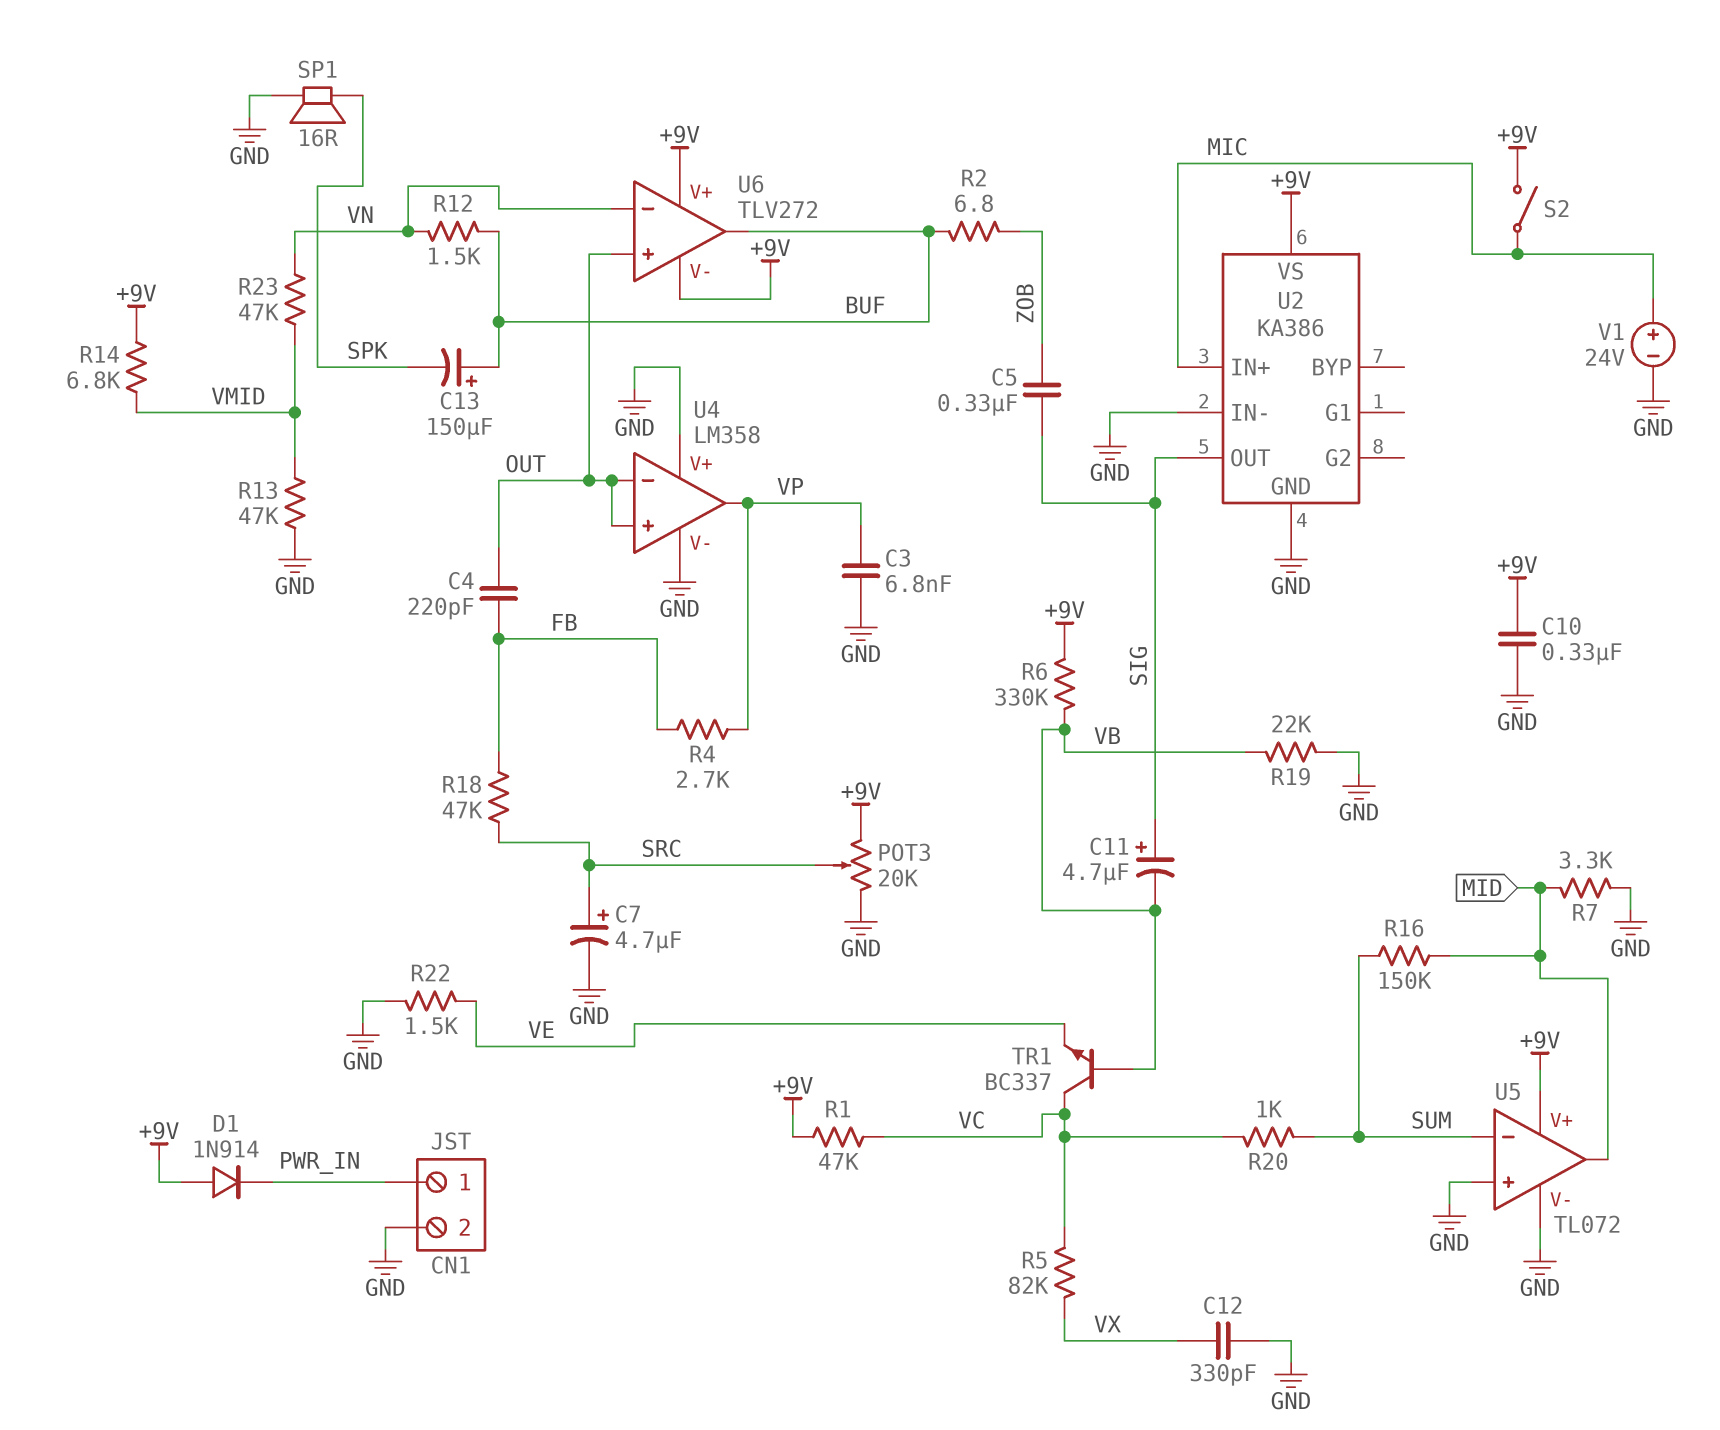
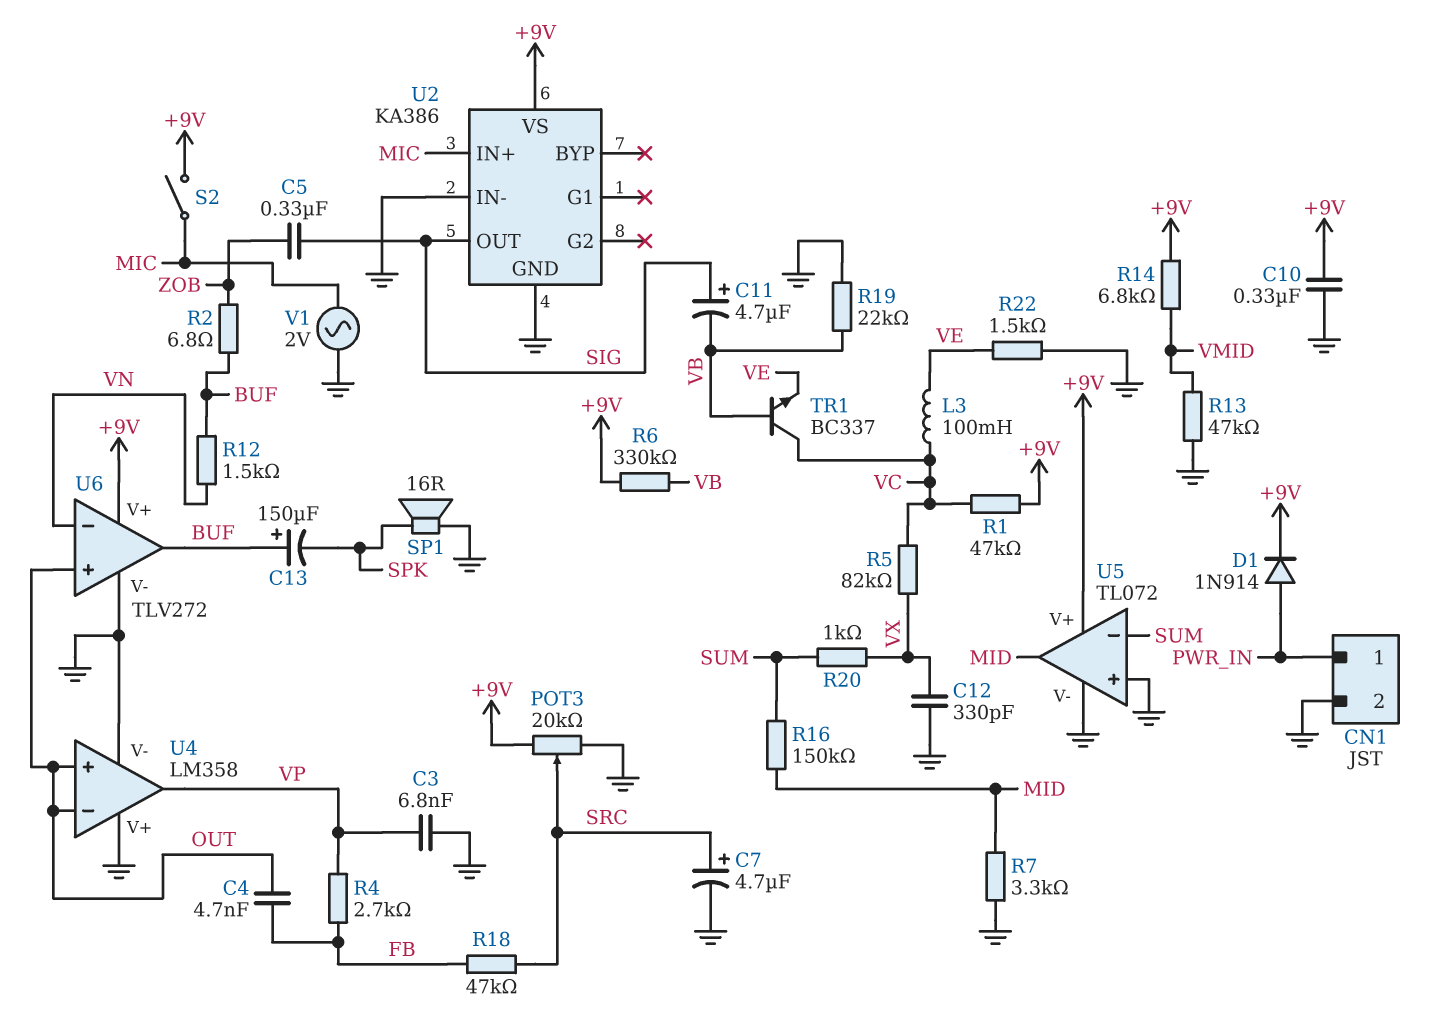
C4: 220pF (FB, OUT) -> 4.7nF (FB, OUT)
D1: diode 1N914 (A +9V, K PWR_IN) -> diode 1N914 (A PWR_IN, K +9V)
L3: none -> 100mH (VC, VE)
R20: 1k (SUM, VC) -> 1k (SUM, VX)
R23: 47k (VMID, VN) -> none
U6 pin V-: +9V -> GND
V1: 24V (plus MIC, minus GND) -> AC 2V (GND, MIC)

